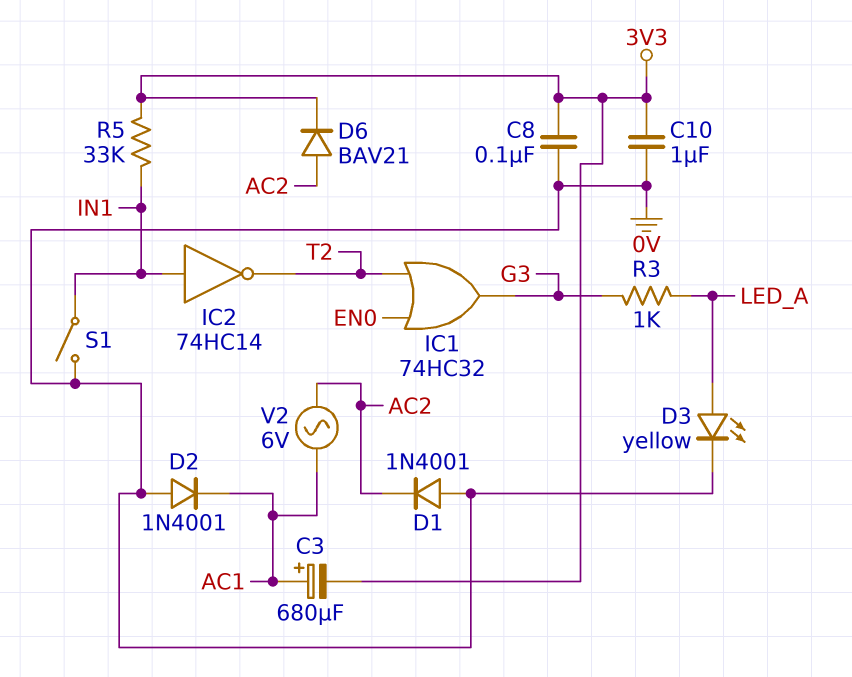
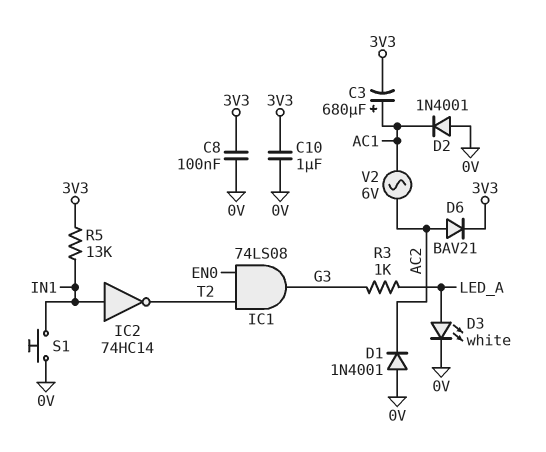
D3: LED yellow (A LED_A, K 0V) -> LED white (A LED_A, K 0V)
IC1: OR 74HC32 (in EN0, in T2, out G3) -> AND 74LS08 (in EN0, in T2, out G3)
R5: 33k (3V3, IN1) -> 13k (3V3, IN1)
S1: switch (0V, IN1) -> button (0V, IN1)

